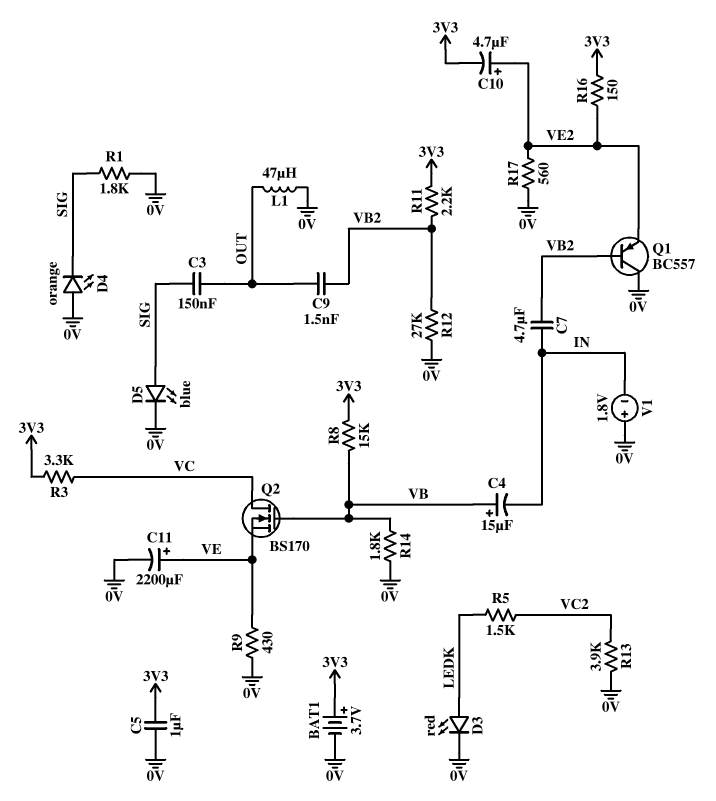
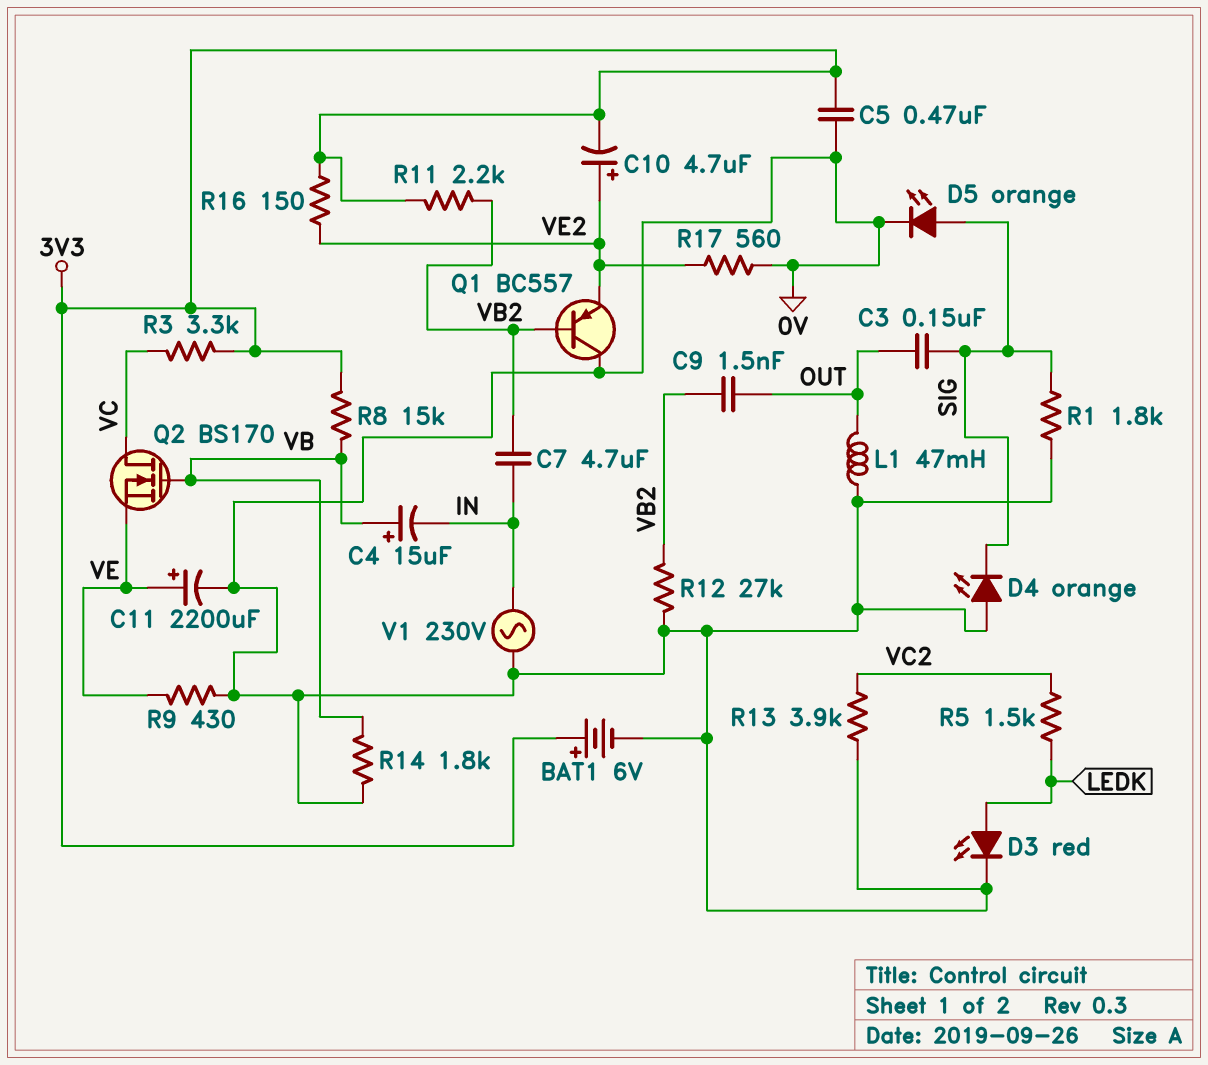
BAT1: 3.7V (plus 3V3, minus 0V) -> 6V (plus 3V3, minus 0V)
C5: 1uF (0V, 3V3) -> 470nF (0V, 3V3)
D5: LED blue (A SIG, K 0V) -> LED orange (A SIG, K 0V)
L1: 47uH (0V, OUT) -> 47mH (0V, OUT)
V1: 1.8V (plus 0V, minus IN) -> AC 230V (0V, IN)

